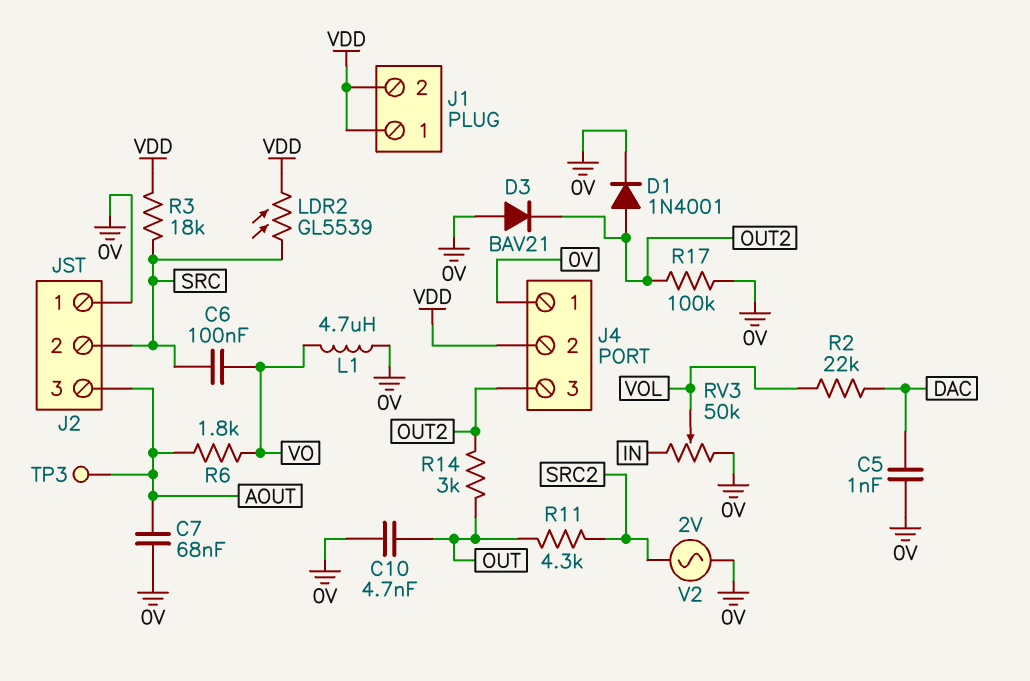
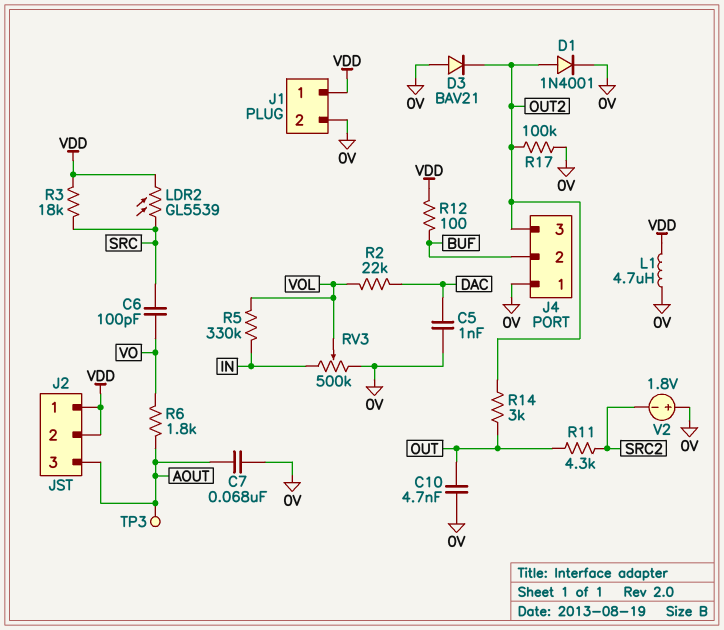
C6: 100nF (SRC, VO) -> 100pF (SRC, VO)
J1 pin 2: VDD -> 0V
J2 pin 1: 0V -> VDD
J2 pin 2: SRC -> VDD
J4 pin 2: VDD -> BUF
L1: 4.7uH (0V, VO) -> 4.7uH (0V, VDD)
R5: none -> 330k (IN, VOL)
R12: none -> 100 (BUF, VDD)
RV3: 50k (0V, IN, wiper VOL) -> 500k (0V, IN, wiper VOL)
V2: AC 2V (0V, SRC2) -> 1.8V (plus 0V, minus SRC2)

